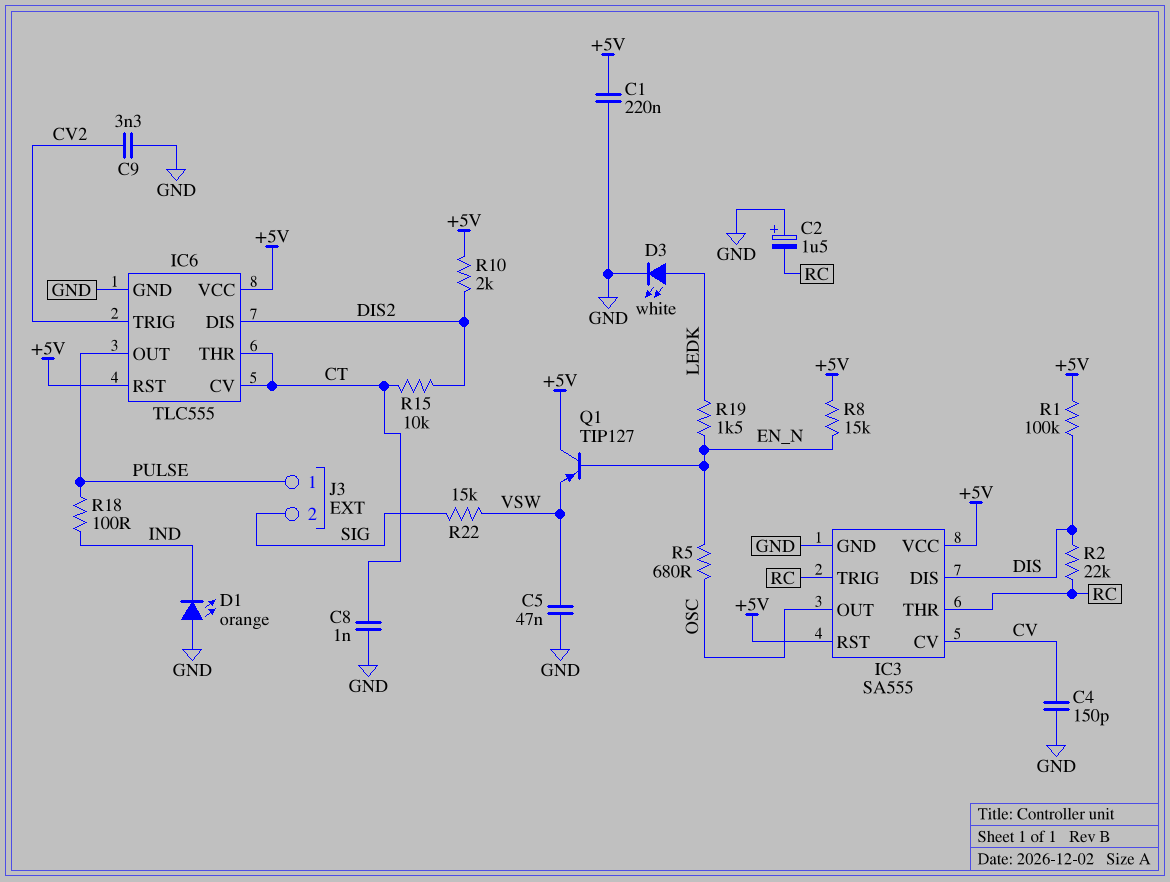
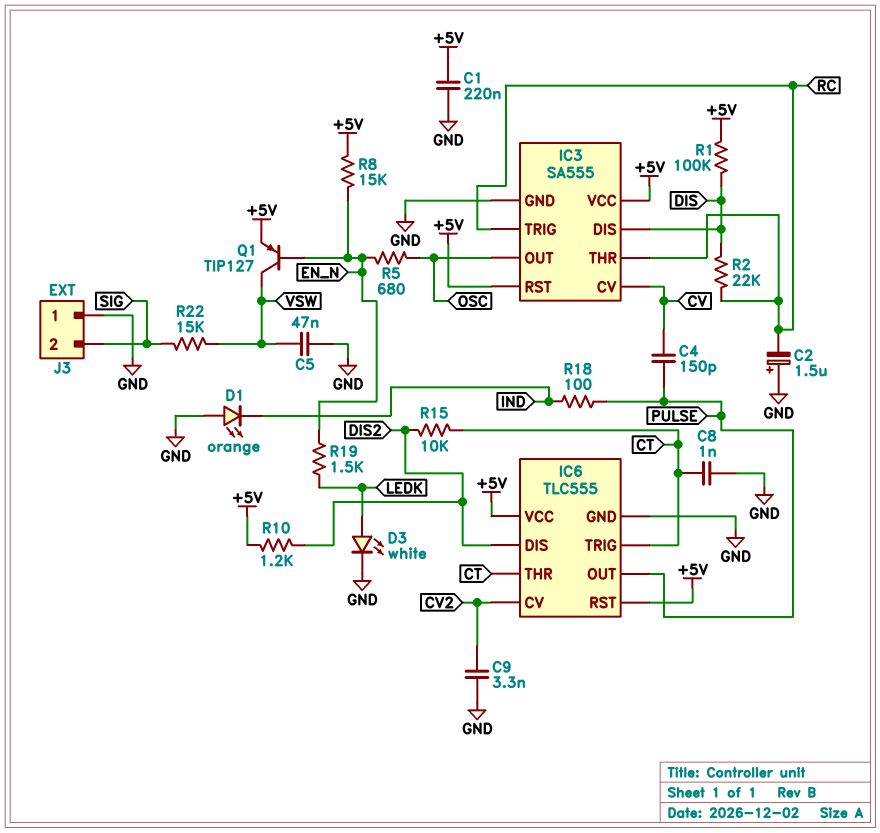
C4: 150pF (CV, GND) -> 150pF (CV, PULSE)
IC6 pin CV: CT -> CV2
IC6 pin TRIG: CV2 -> CT
J3 pin 1: PULSE -> GND
Q1: PNP TIP127 (B EN_N, C +5V, E VSW) -> PNP TIP127 (B EN_N, C VSW, E +5V)
R10: 2k (+5V, DIS2) -> 1.2k (+5V, DIS2)

